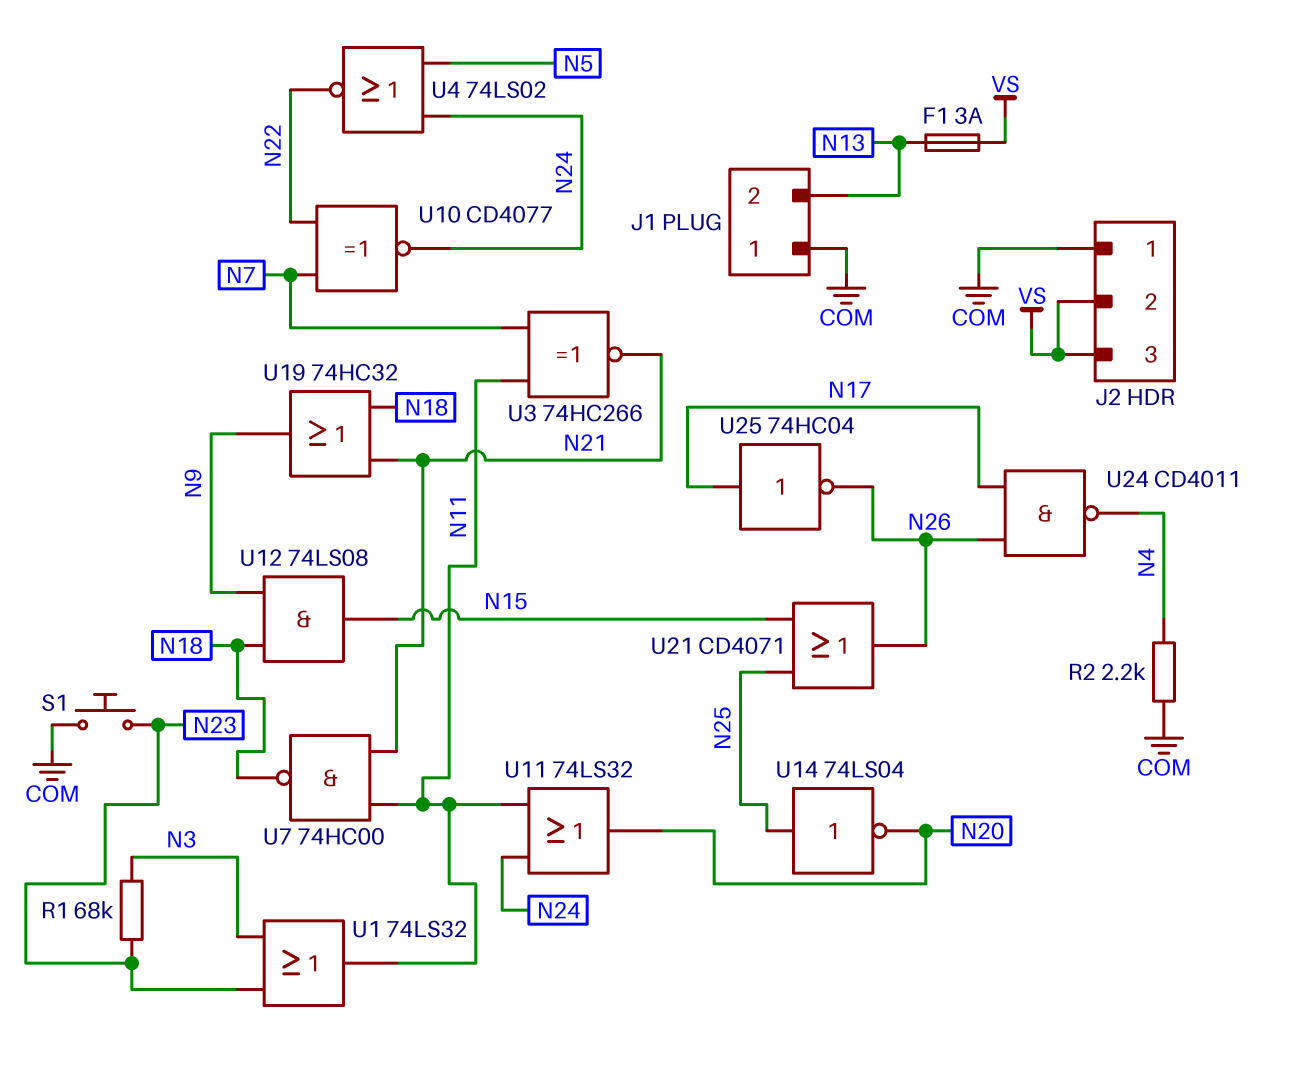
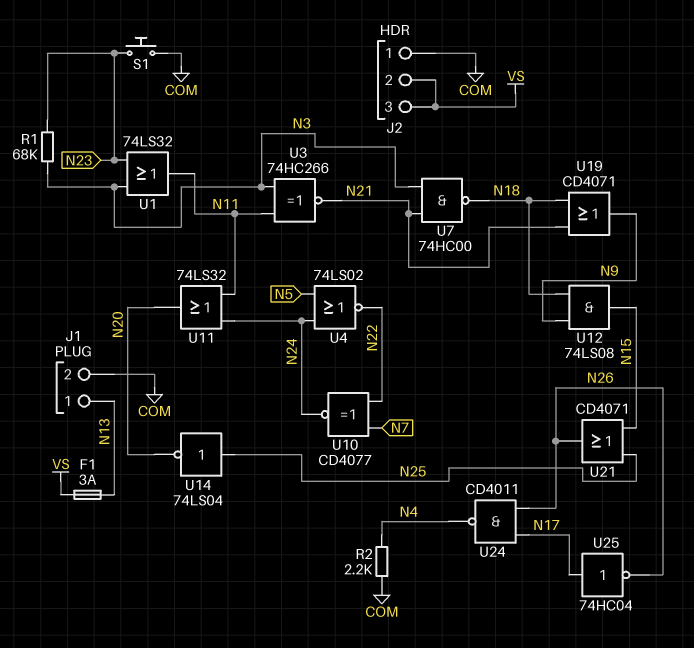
J1 pin 1: COM -> N13
J1 pin 2: N13 -> COM
U3: XNOR 74HC266 (in N7, in N11, out N21) -> XNOR 74HC266 (in N3, in N11, out N21)
U7: NAND 74HC00 (in N11, in N21, out N18) -> NAND 74HC00 (in N3, in N21, out N18)
U19: OR 74HC32 (in N18, in N21, out N9) -> OR CD4071 (in N18, in N21, out N9)

